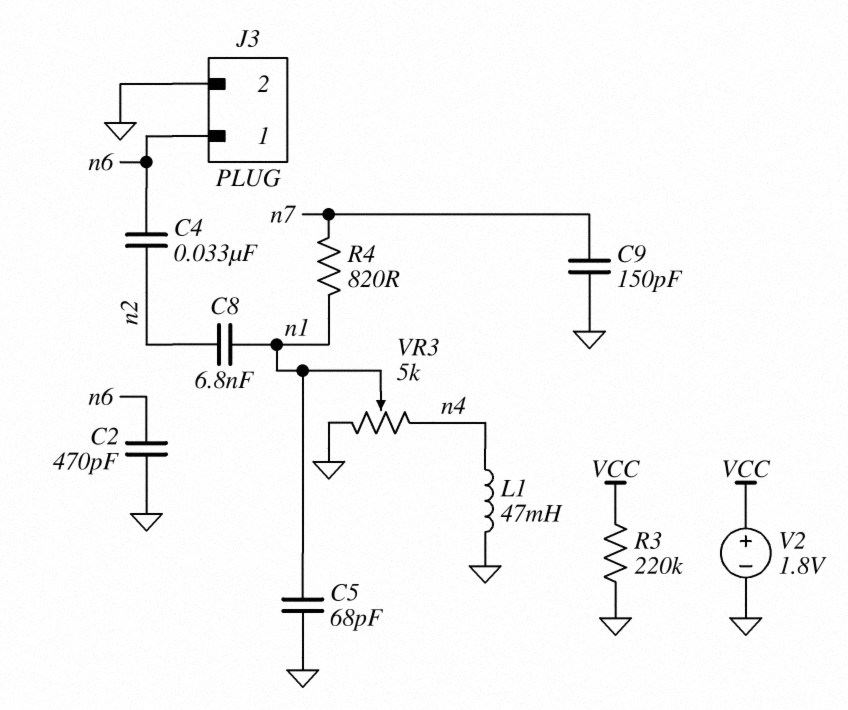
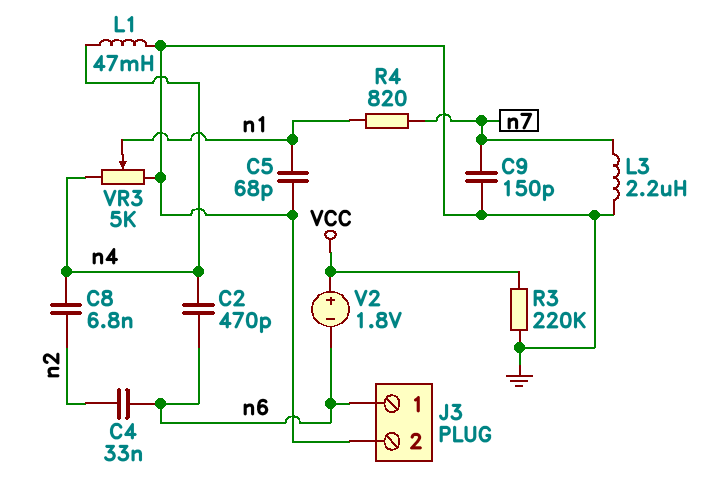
C2: 470pF (GND, n6) -> 470pF (n4, n6)
C8: 6.8nF (n1, n2) -> 6.8nF (n2, n4)
L3: none -> 2.2uH (GND, n7)
V2: 1.8V (plus VCC, minus GND) -> 1.8V (plus VCC, minus n6)

